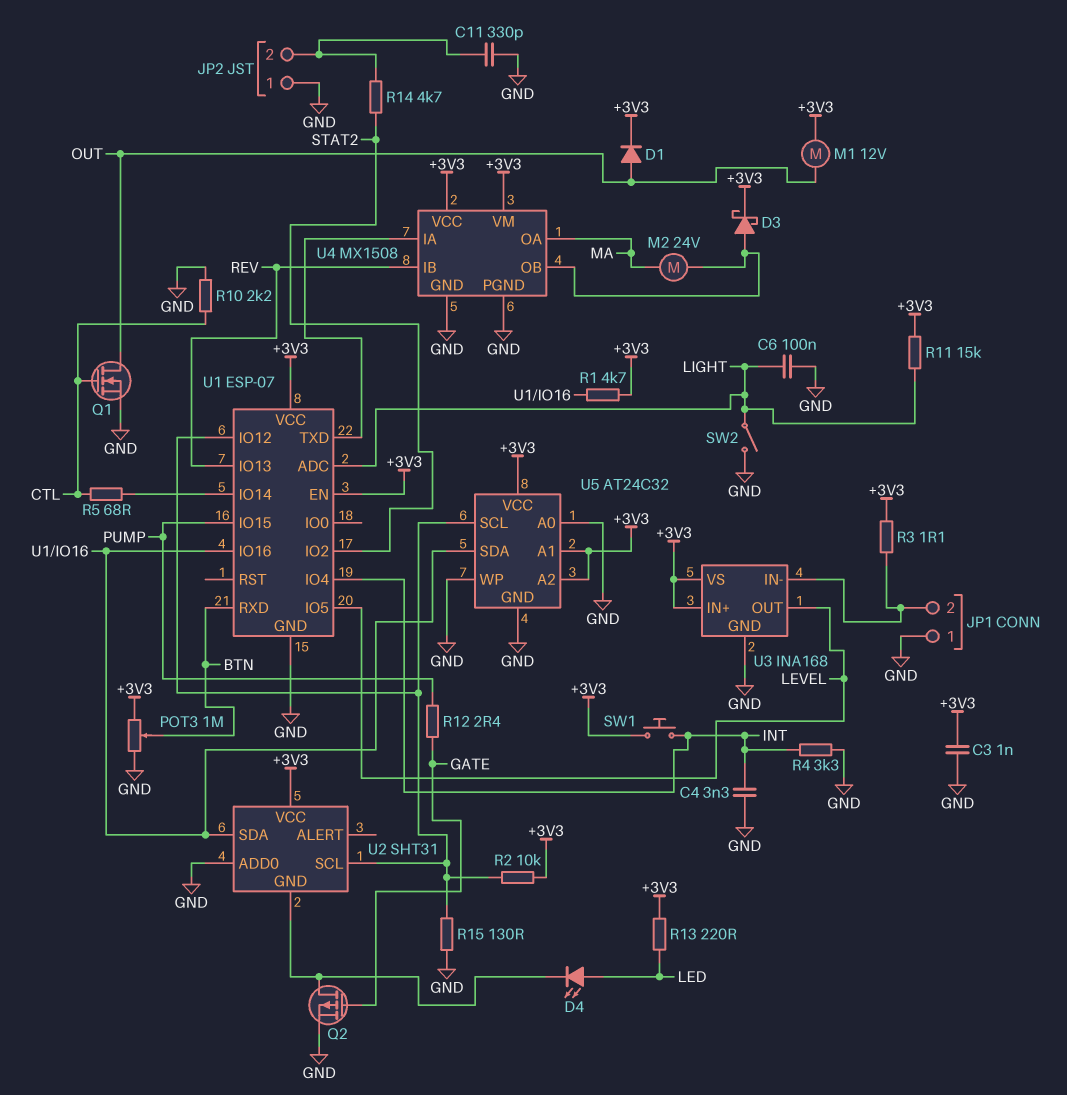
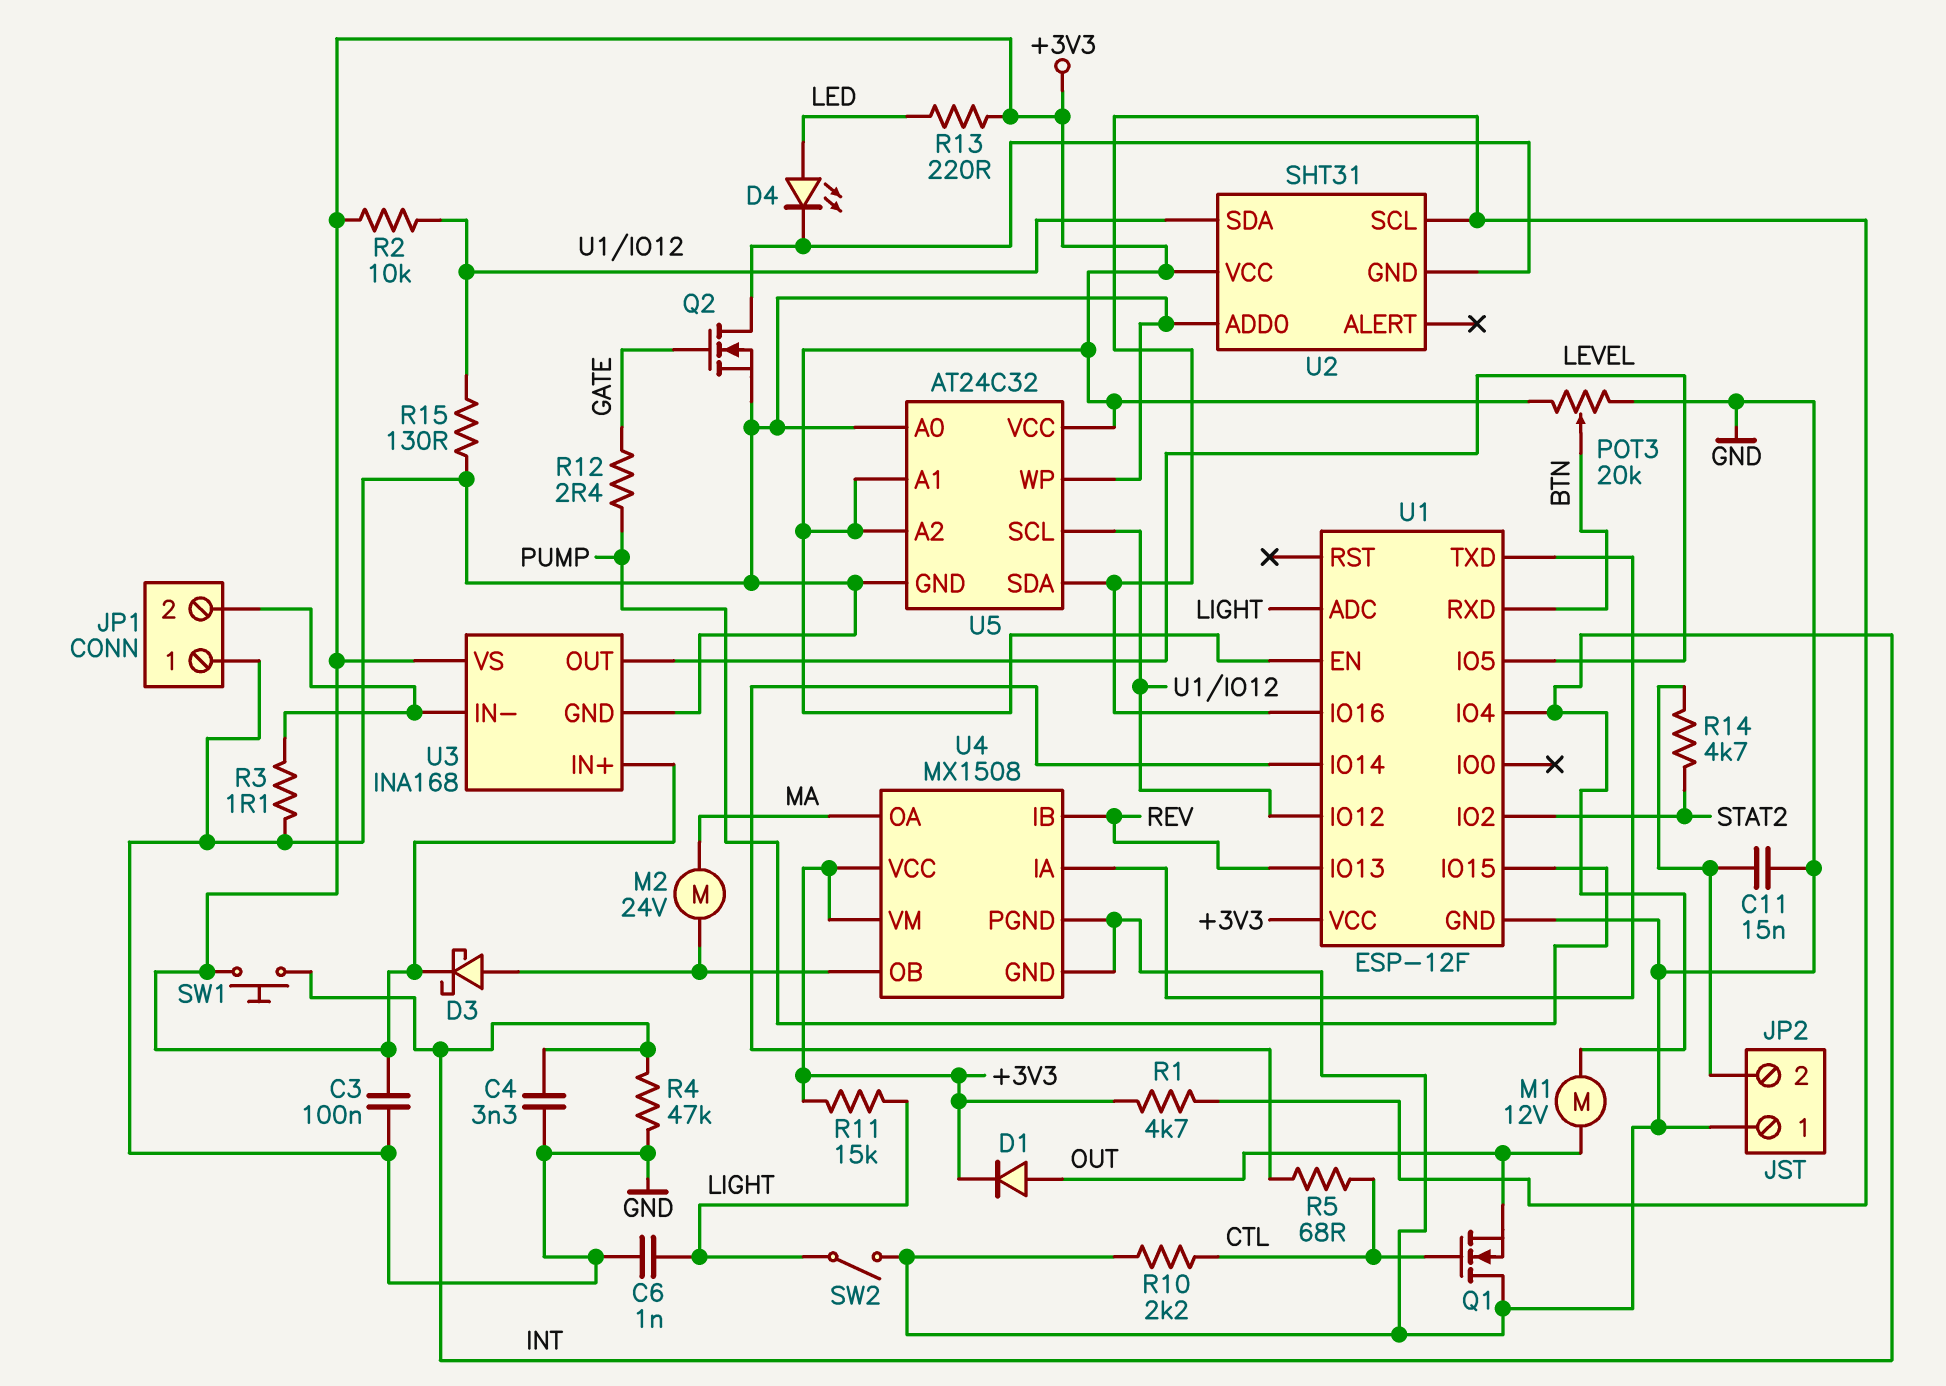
C3: 1nF (+3V3, GND) -> 100nF (+3V3, GND)
C6: 100nF (GND, LIGHT) -> 1nF (GND, LIGHT)
C11: 330pF (GND, JP2/2) -> 15nF (GND, JP2/2)
M1: motor 12V (+3V3, OUT) -> motor 12V (INT, OUT)
POT3: 1M (+3V3, GND, wiper BTN) -> 20k (+3V3, GND, wiper BTN)
Q1: NMOS (G CTL, D OUT, S GND) -> NMOS (G CTL, D GND, S OUT)
Q2: PMOS (G GATE, D U2/GND, S GND) -> NMOS (G GATE, D U2/GND, S GND)
R3: 1.1 (+3V3, JP1/2) -> 1.1 (GND, JP1/2)
R4: 3.3k (GND, INT) -> 47k (GND, INT)
U1: ESP-07 -> ESP-12F
U2 pin SCL: U1/IO12 -> U1/IO16
U2 pin SDA: U1/IO16 -> U1/IO12

